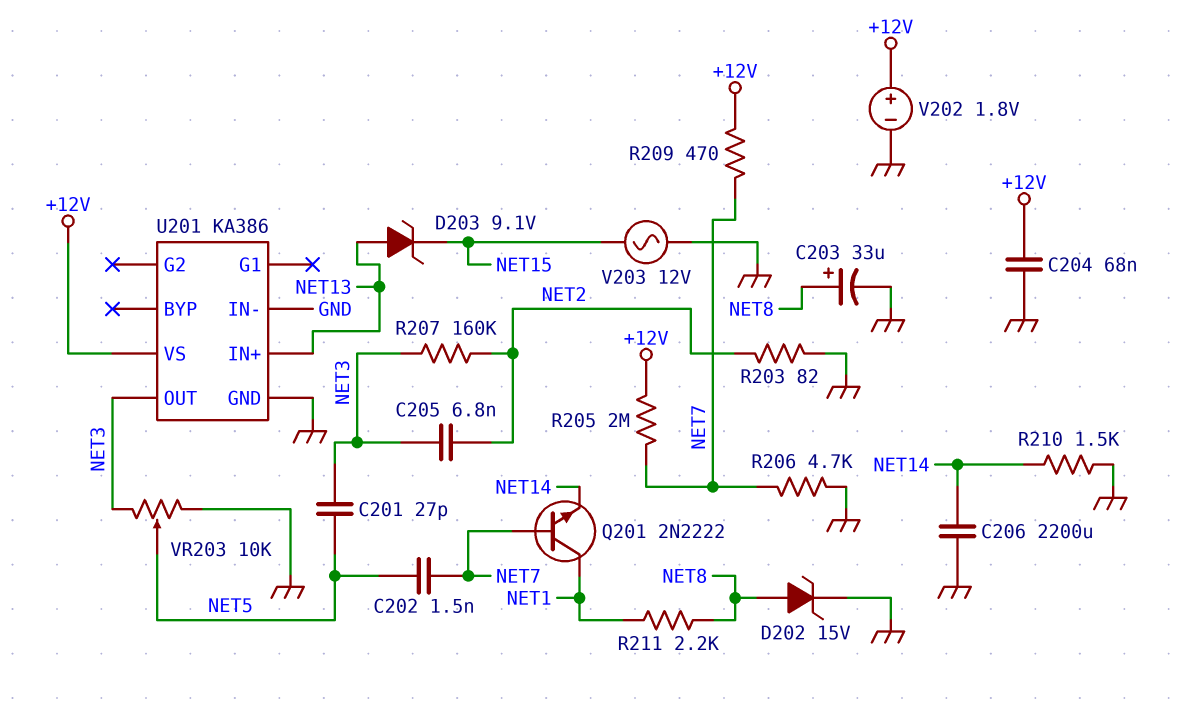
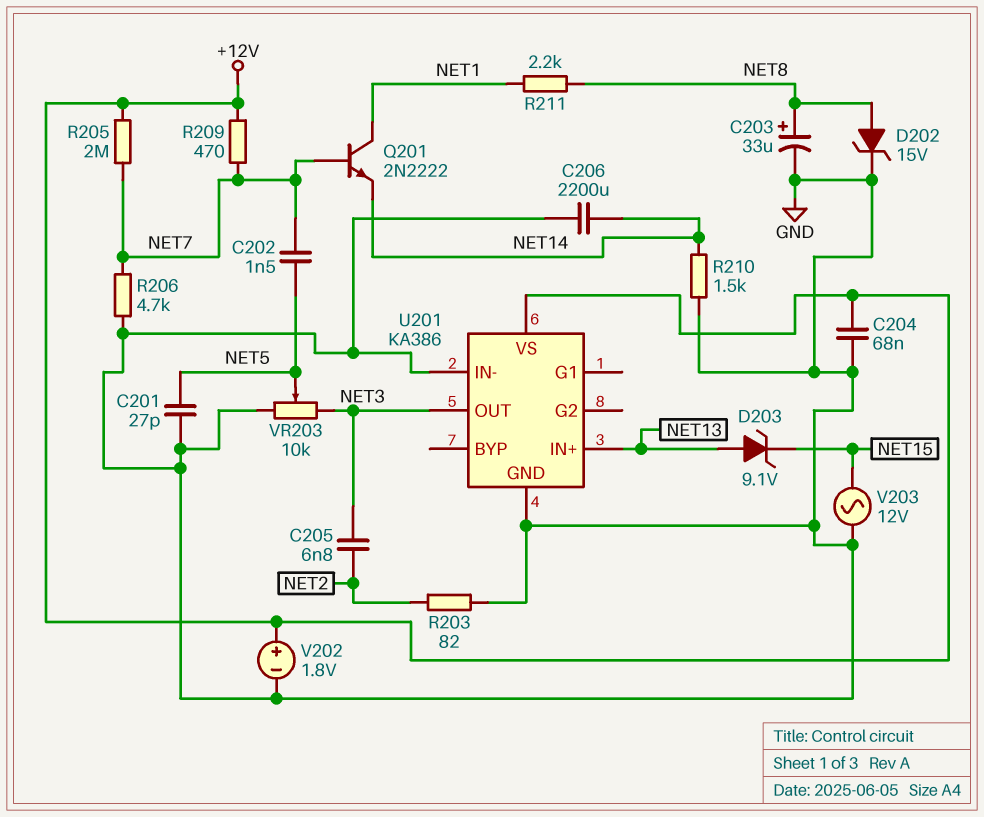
C201: 27pF (NET3, NET5) -> 27pF (GND, NET5)
R207: 160k (NET2, NET3) -> none

